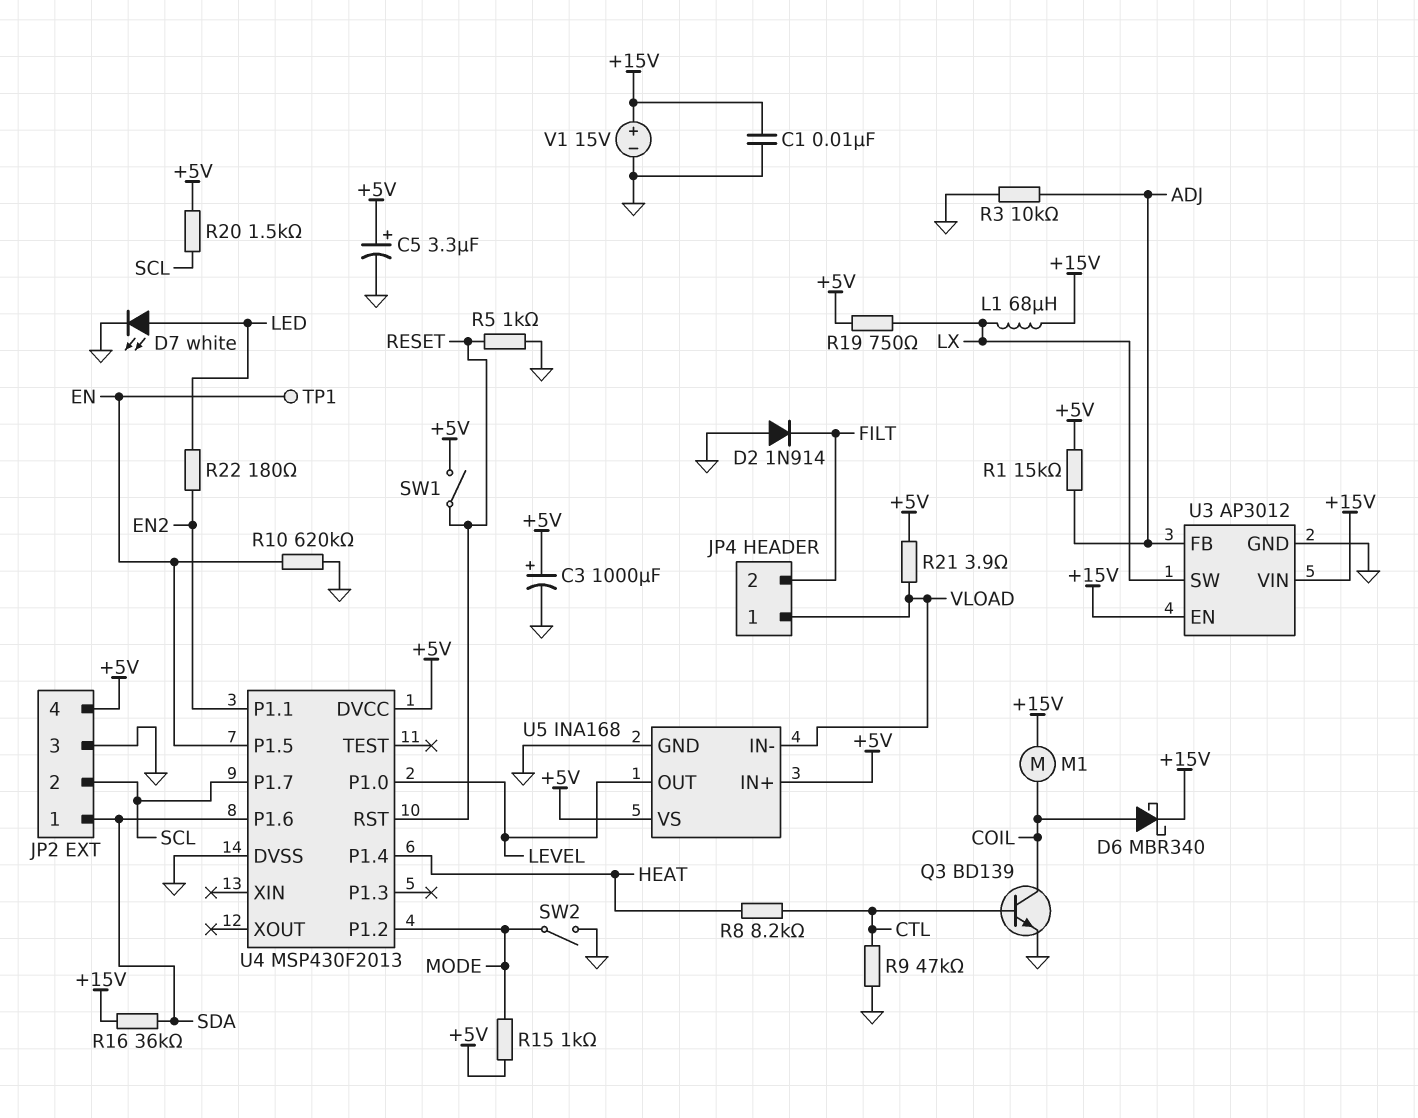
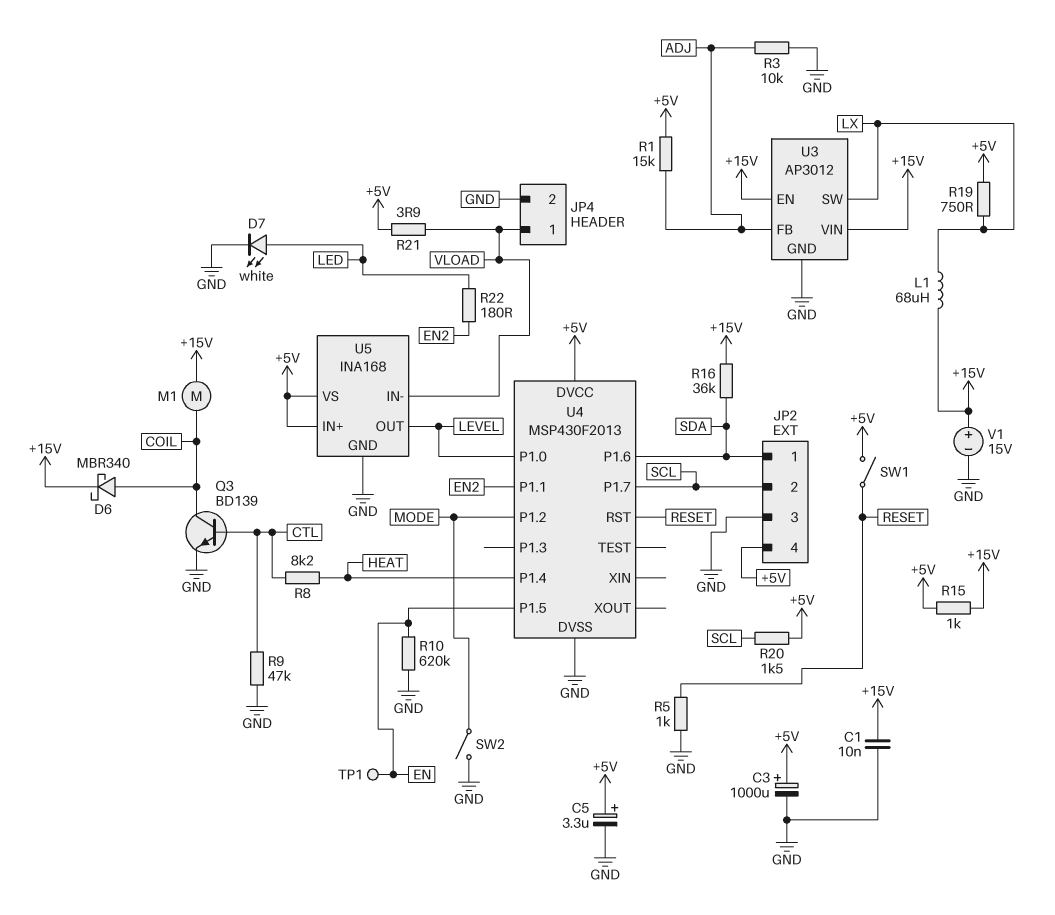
D2: diode 1N914 (A GND, K FILT) -> none
JP4 pin 2: FILT -> GND
R15: 1k (+5V, MODE) -> 1k (+5V, +15V)

